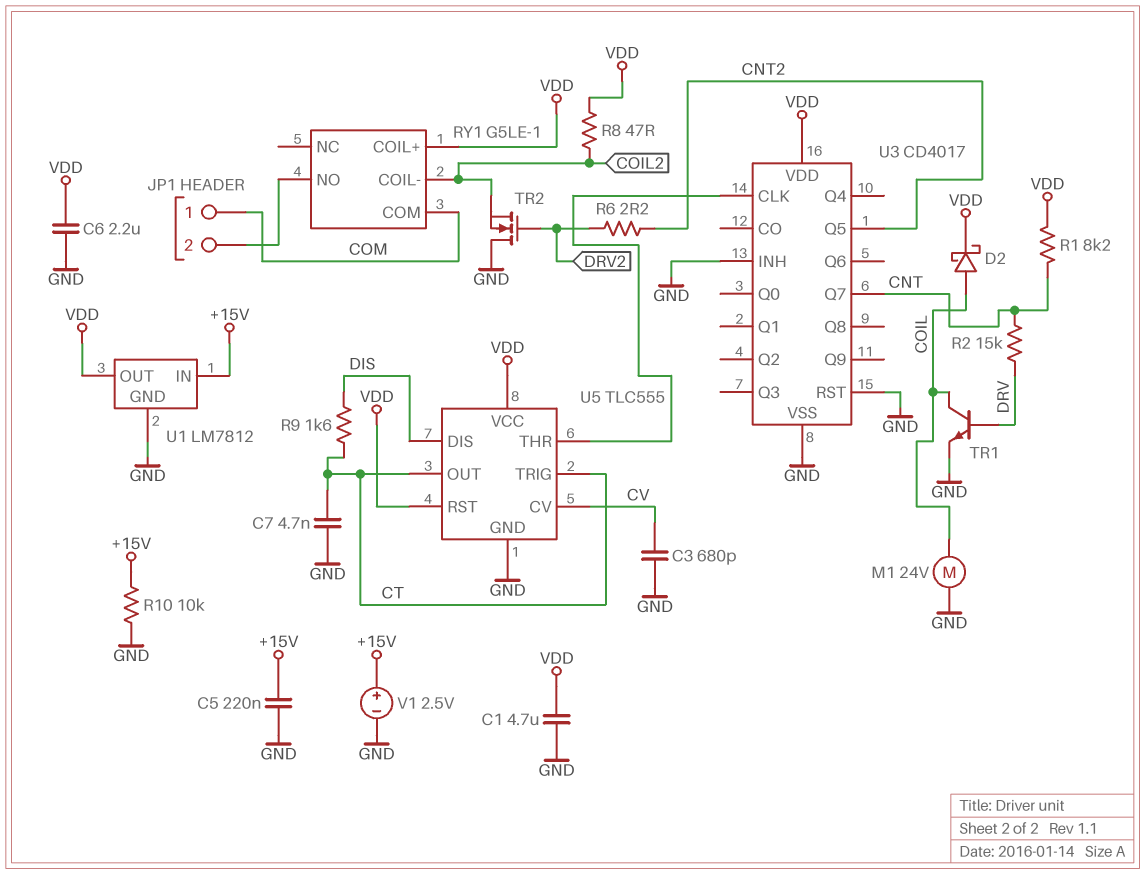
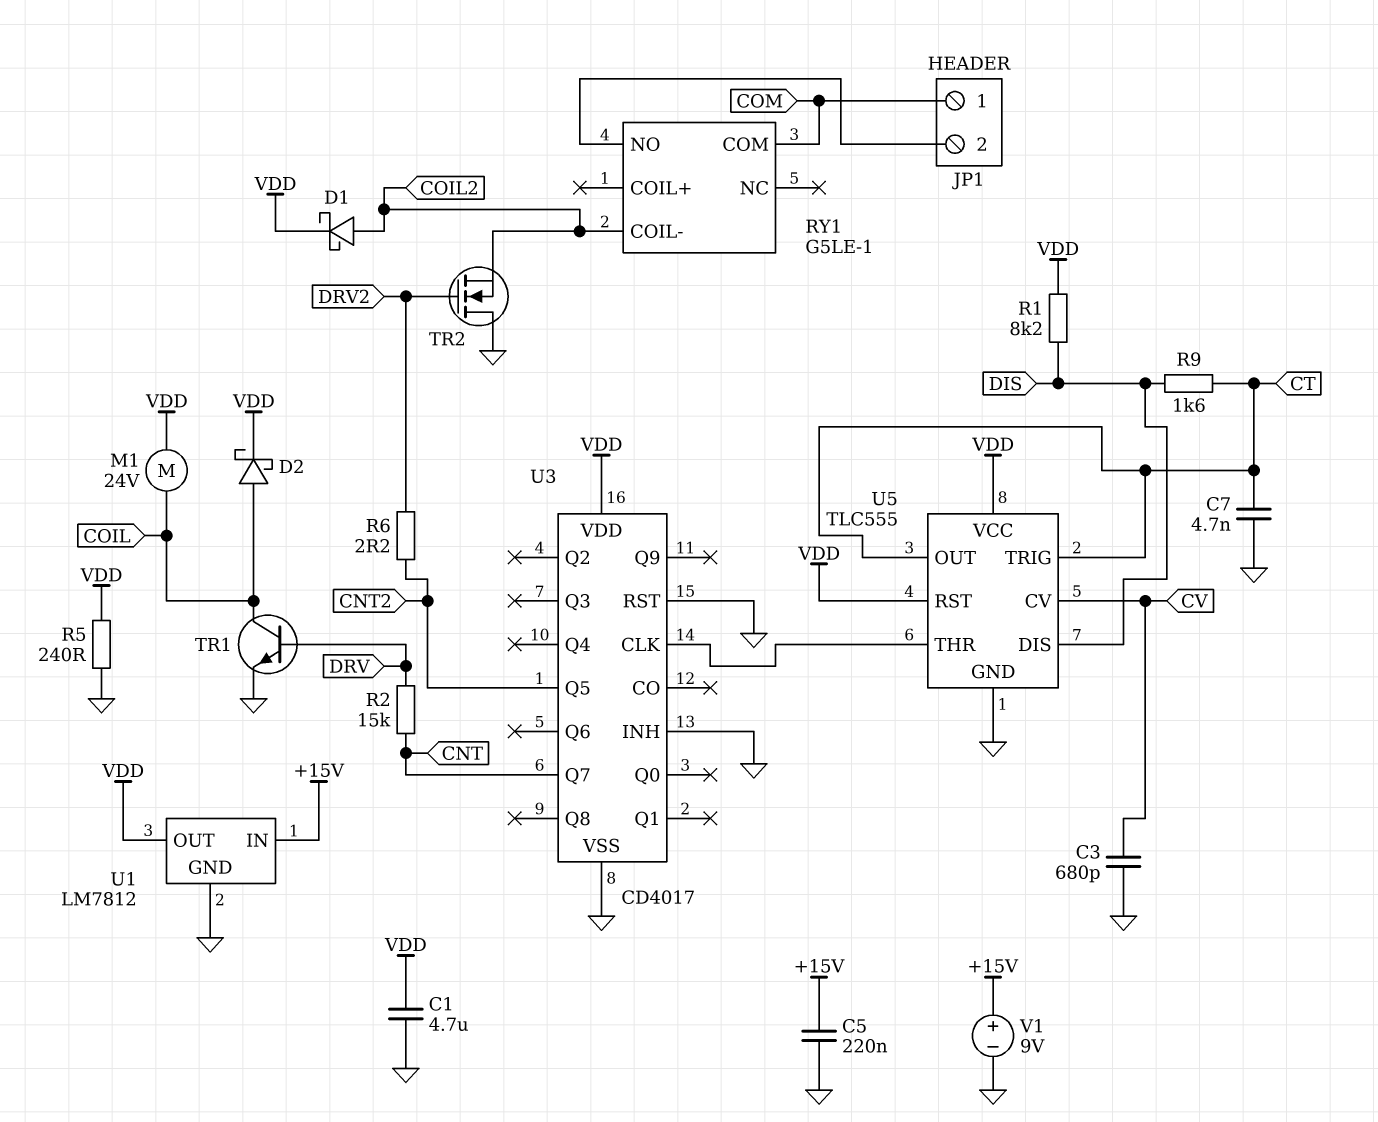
C6: 2.2uF (GND, VDD) -> none
D1: none -> schottky (A COIL2, K VDD)
M1: motor 24V (COIL, GND) -> motor 24V (COIL, VDD)
R1: 8.2k (CNT, VDD) -> 8.2k (DIS, VDD)
R5: none -> 240 (GND, VDD)
R8: 47 (COIL2, VDD) -> none
R10: 10k (+15V, GND) -> none
RY1 pin COIL+: VDD -> none
V1: 2.5V (plus +15V, minus GND) -> 9V (plus +15V, minus GND)

